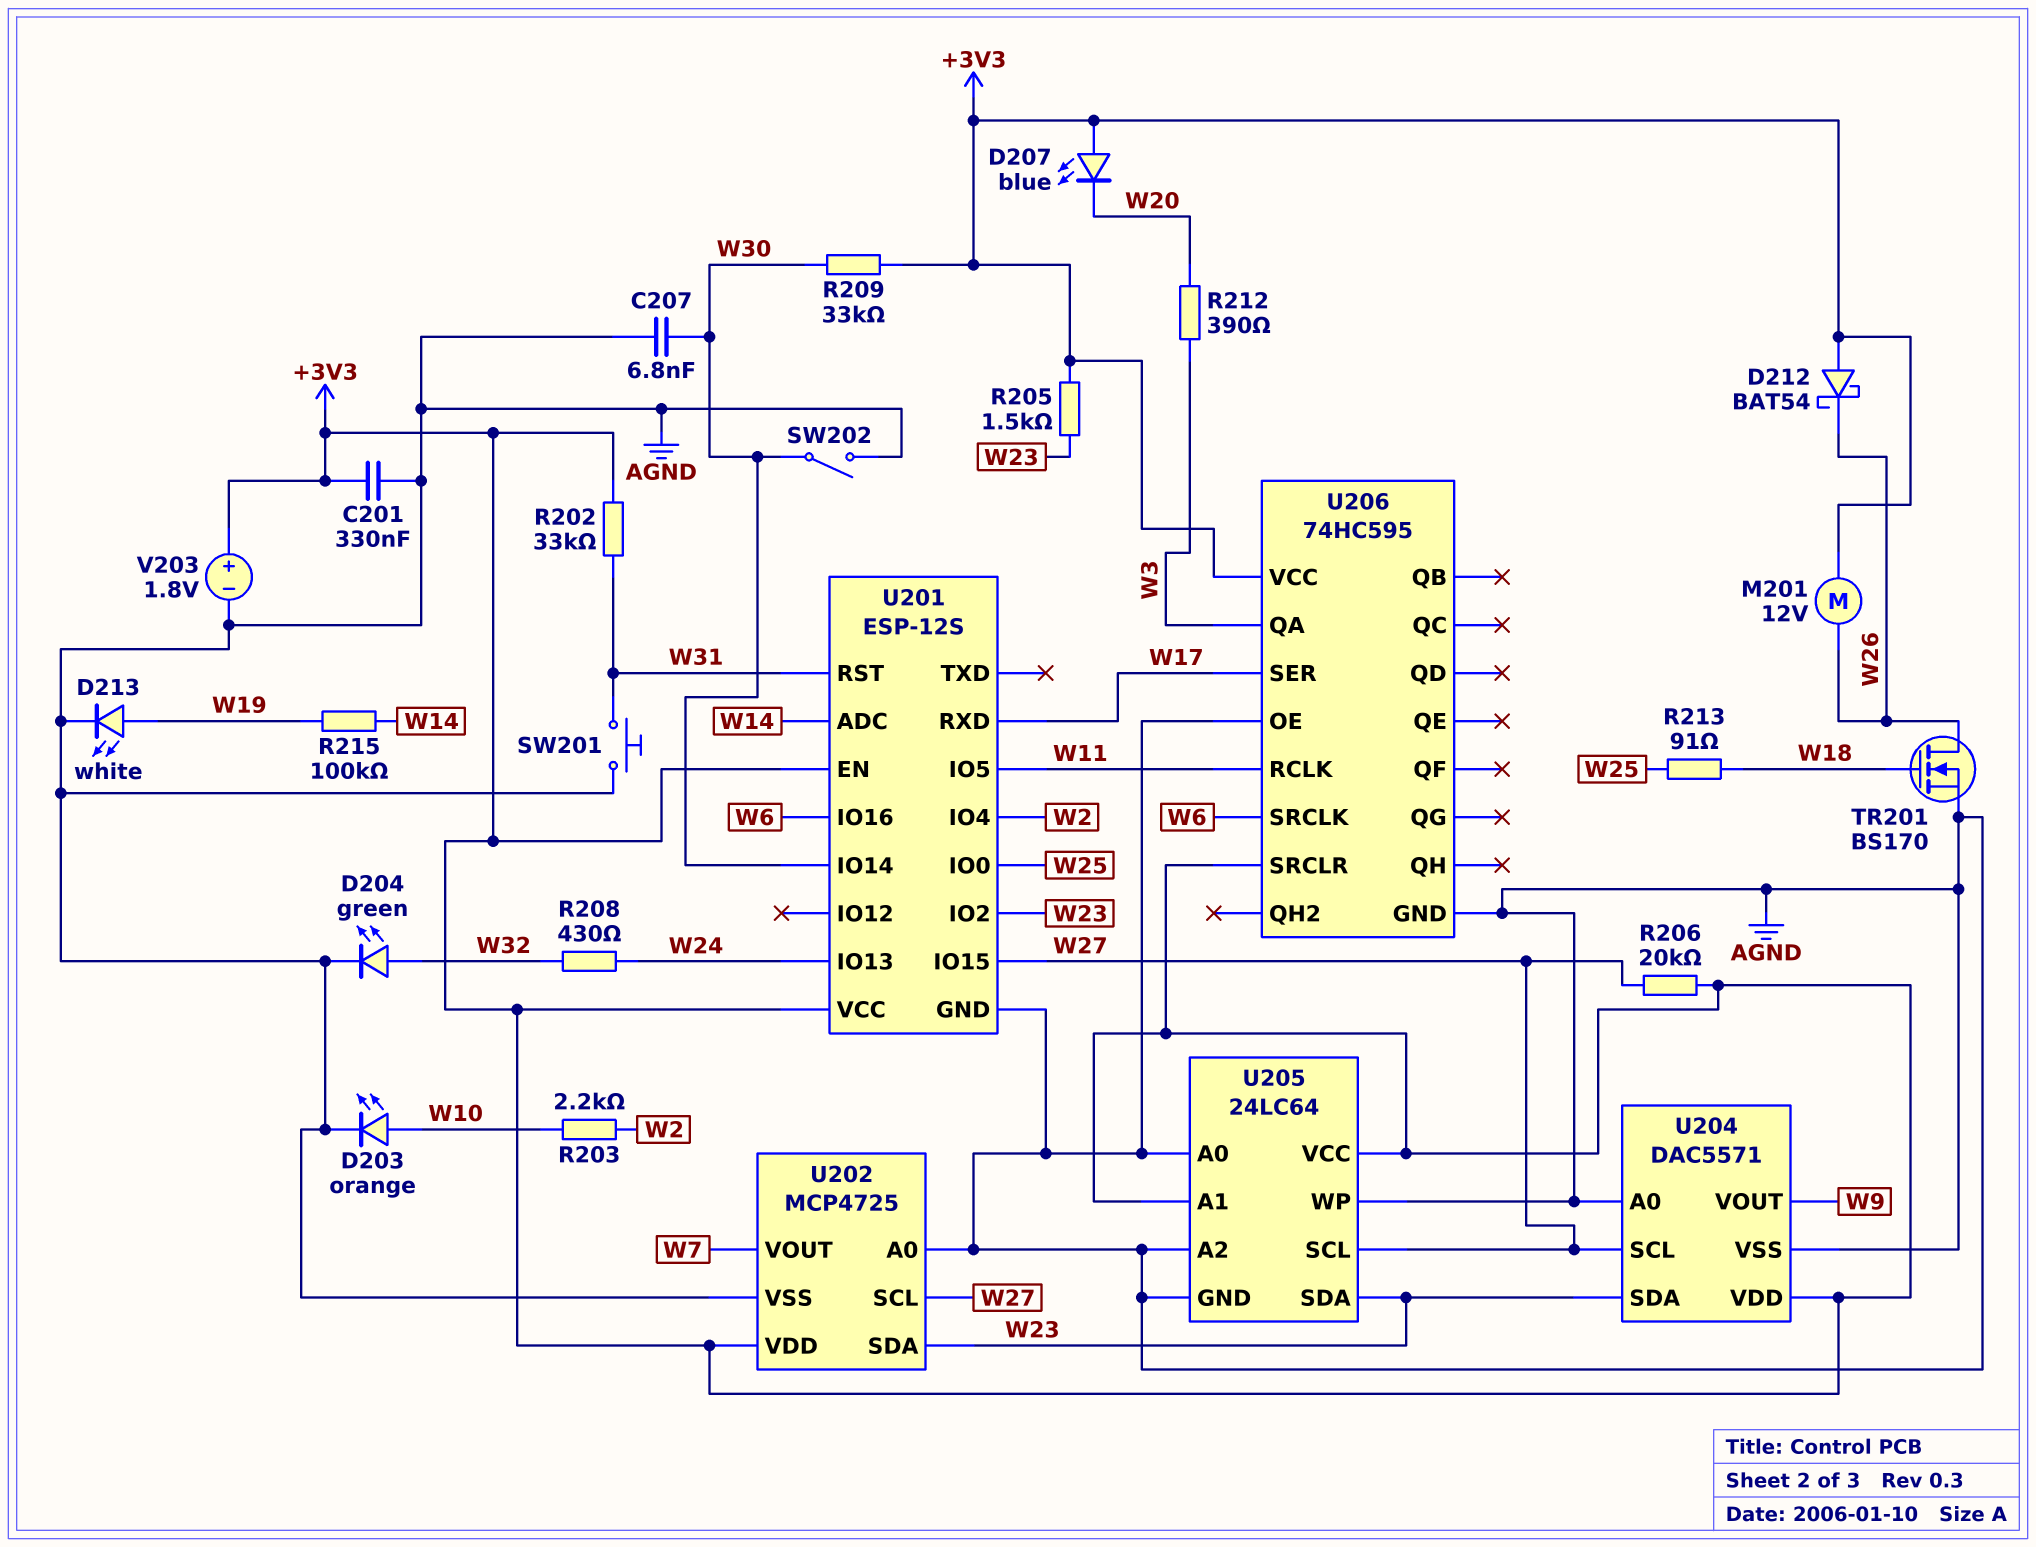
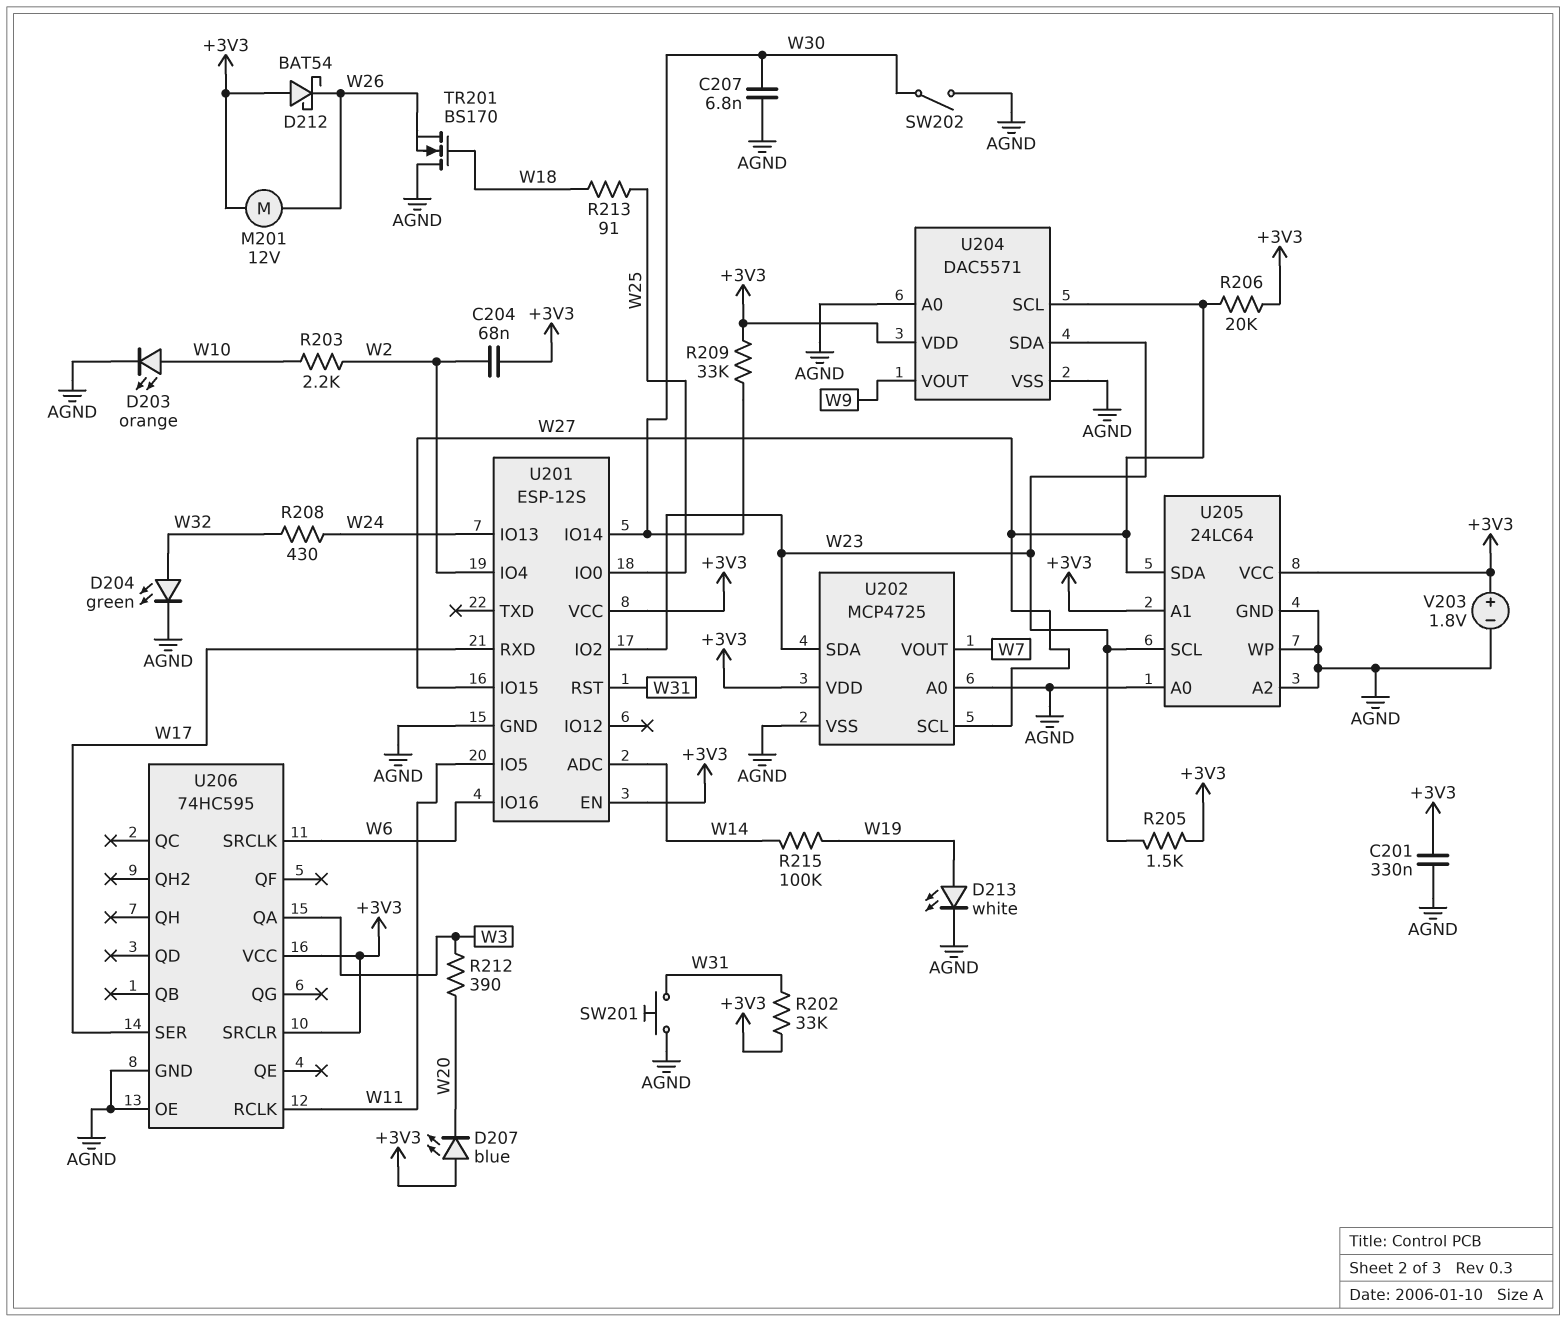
C204: none -> 68nF (+3V3, W2)
TR201: NMOS BS170 (G W18, D W26, S AGND) -> NMOS BS170 (G W18, D AGND, S W26)
U205 pin SCL: W27 -> W23
U205 pin SDA: W23 -> W27

